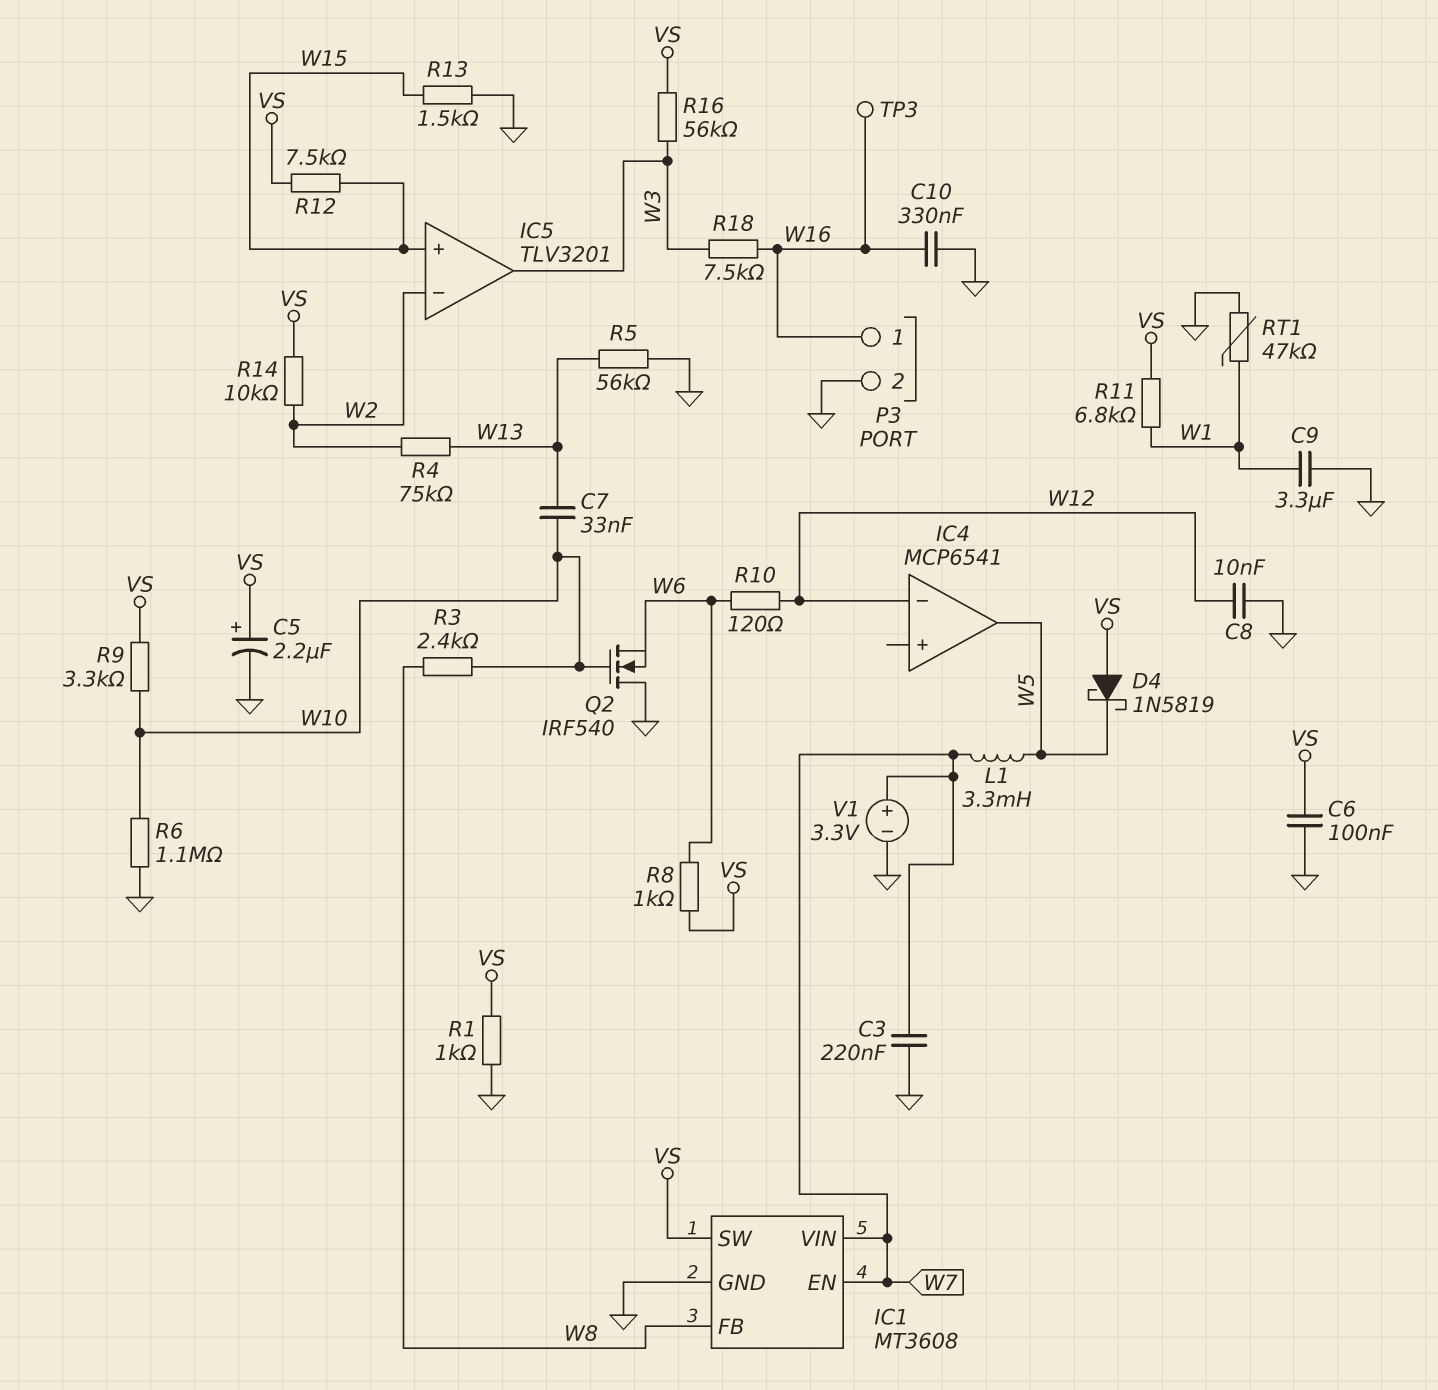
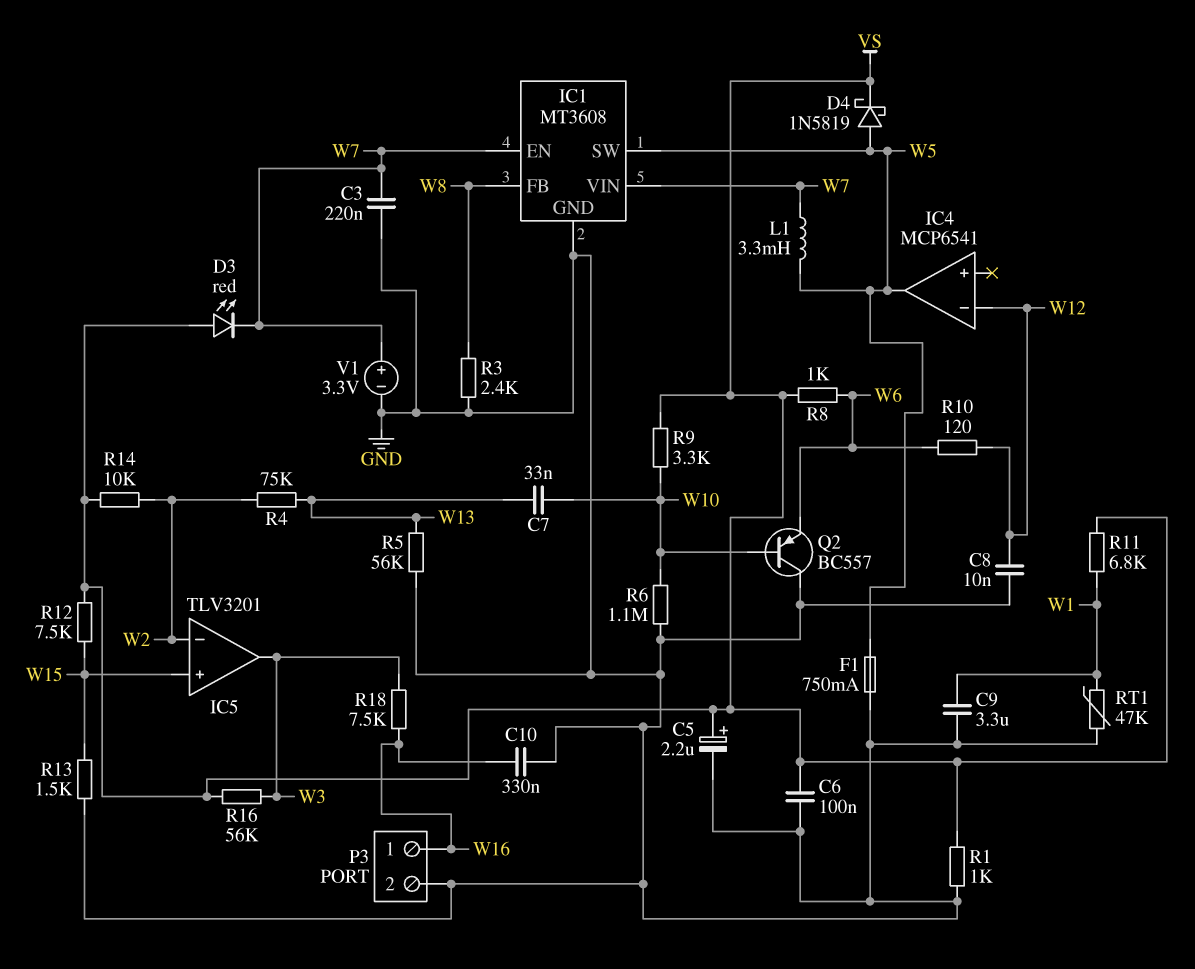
D3: none -> LED red (A VS, K W7)
D4: schottky 1N5819 (A VS, K W5) -> schottky 1N5819 (A W5, K VS)
F1: none -> 750mA (GND, W5)
IC1 pin SW: VS -> W5
Q2: NMOS IRF540 (G W10, D GND, S W6) -> PNP BC557 (B W10, C GND, E W6)
R3: 2.4k (W8, W10) -> 2.4k (GND, W8)
TP3: test point (W16) -> none

